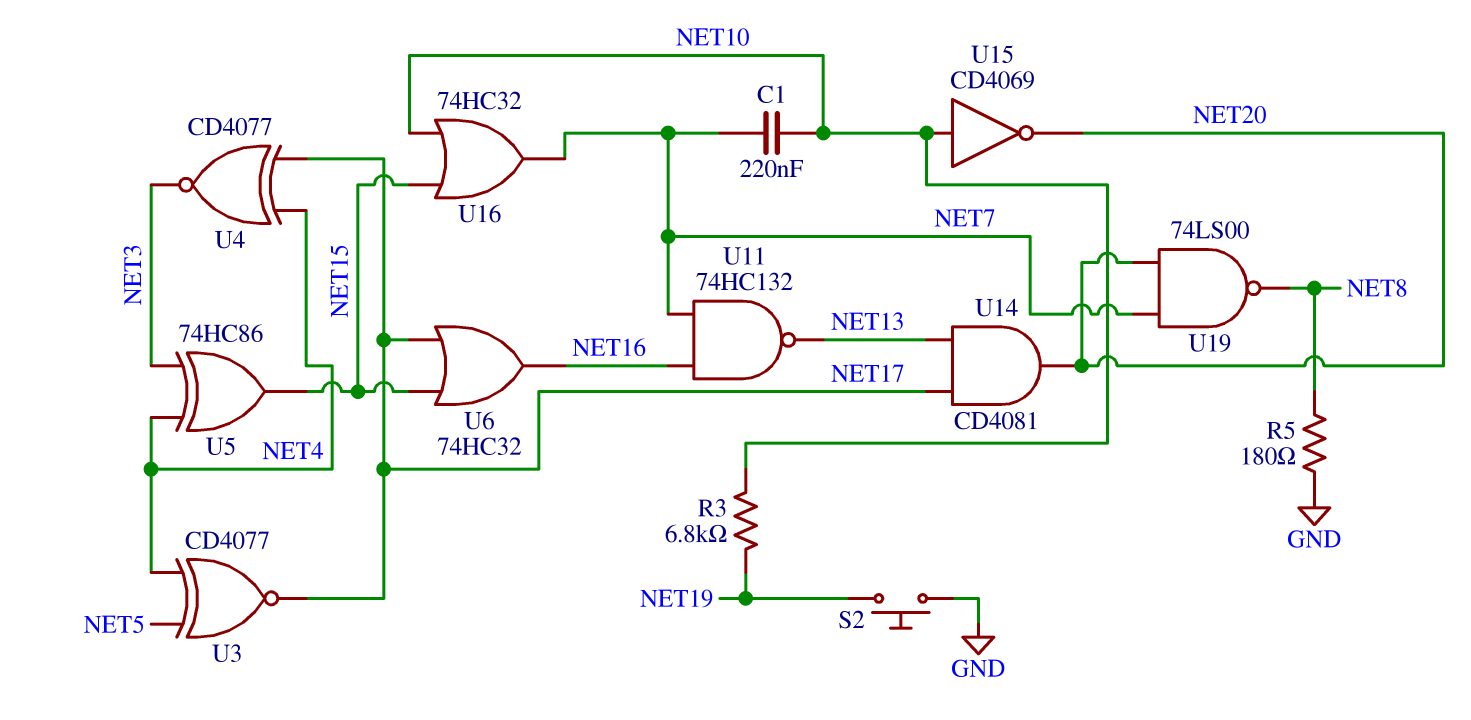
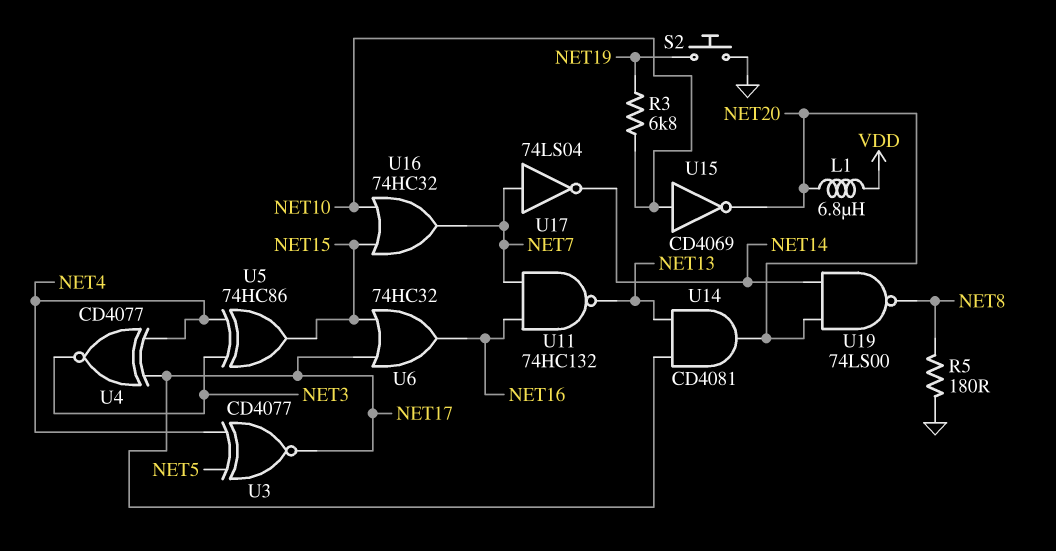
C1: 220nF (NET7, NET10) -> none
L1: none -> 6.8uH (NET20, VDD)
U17: none -> NOT 74LS04 (in NET7, out NET14)
U19: NAND 74LS00 (in NET7, in NET20, out NET8) -> NAND 74LS00 (in NET14, in NET20, out NET8)

